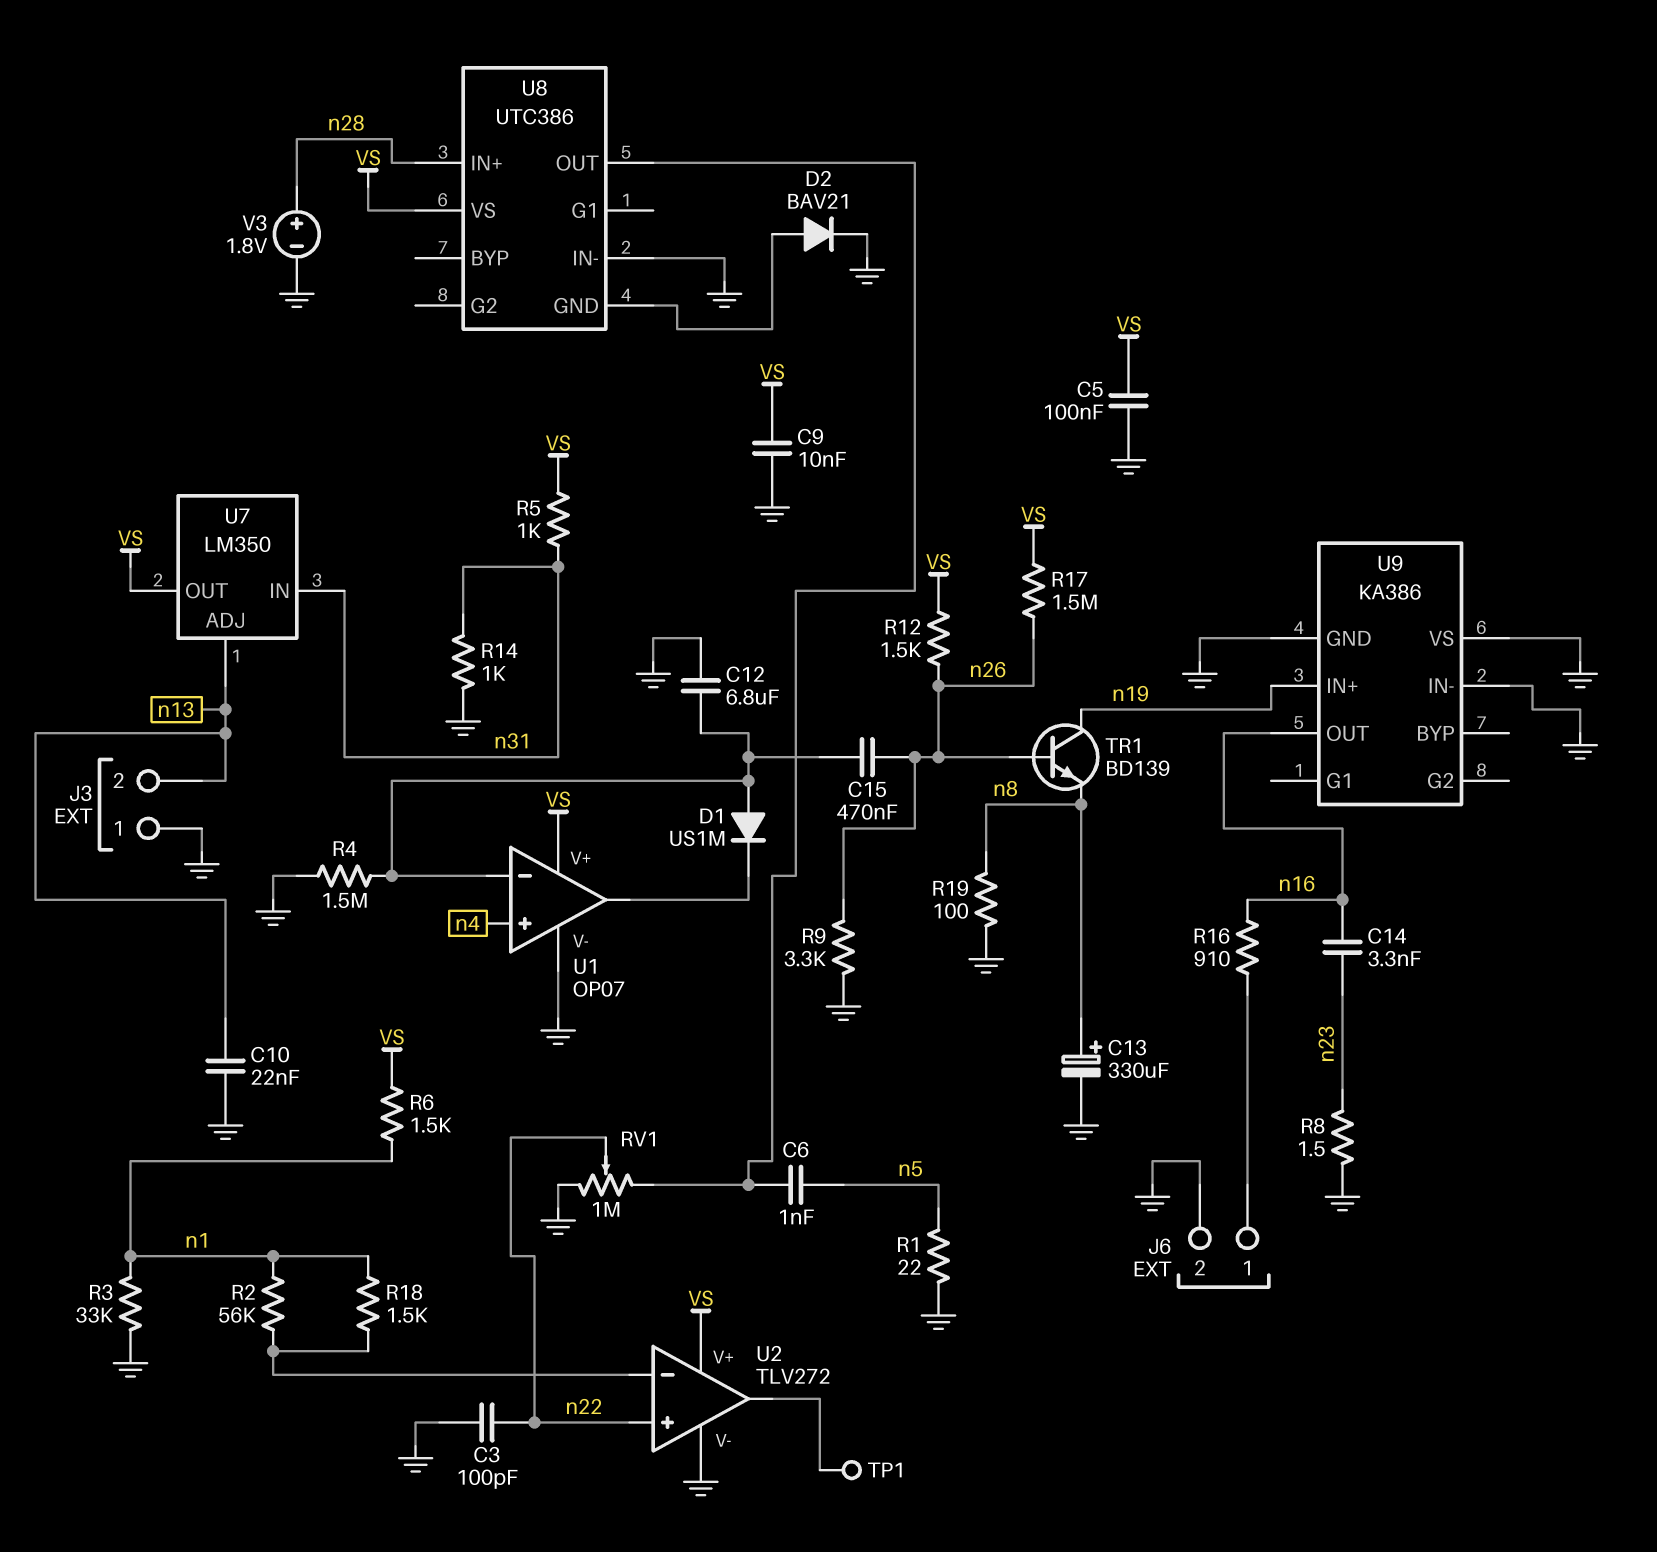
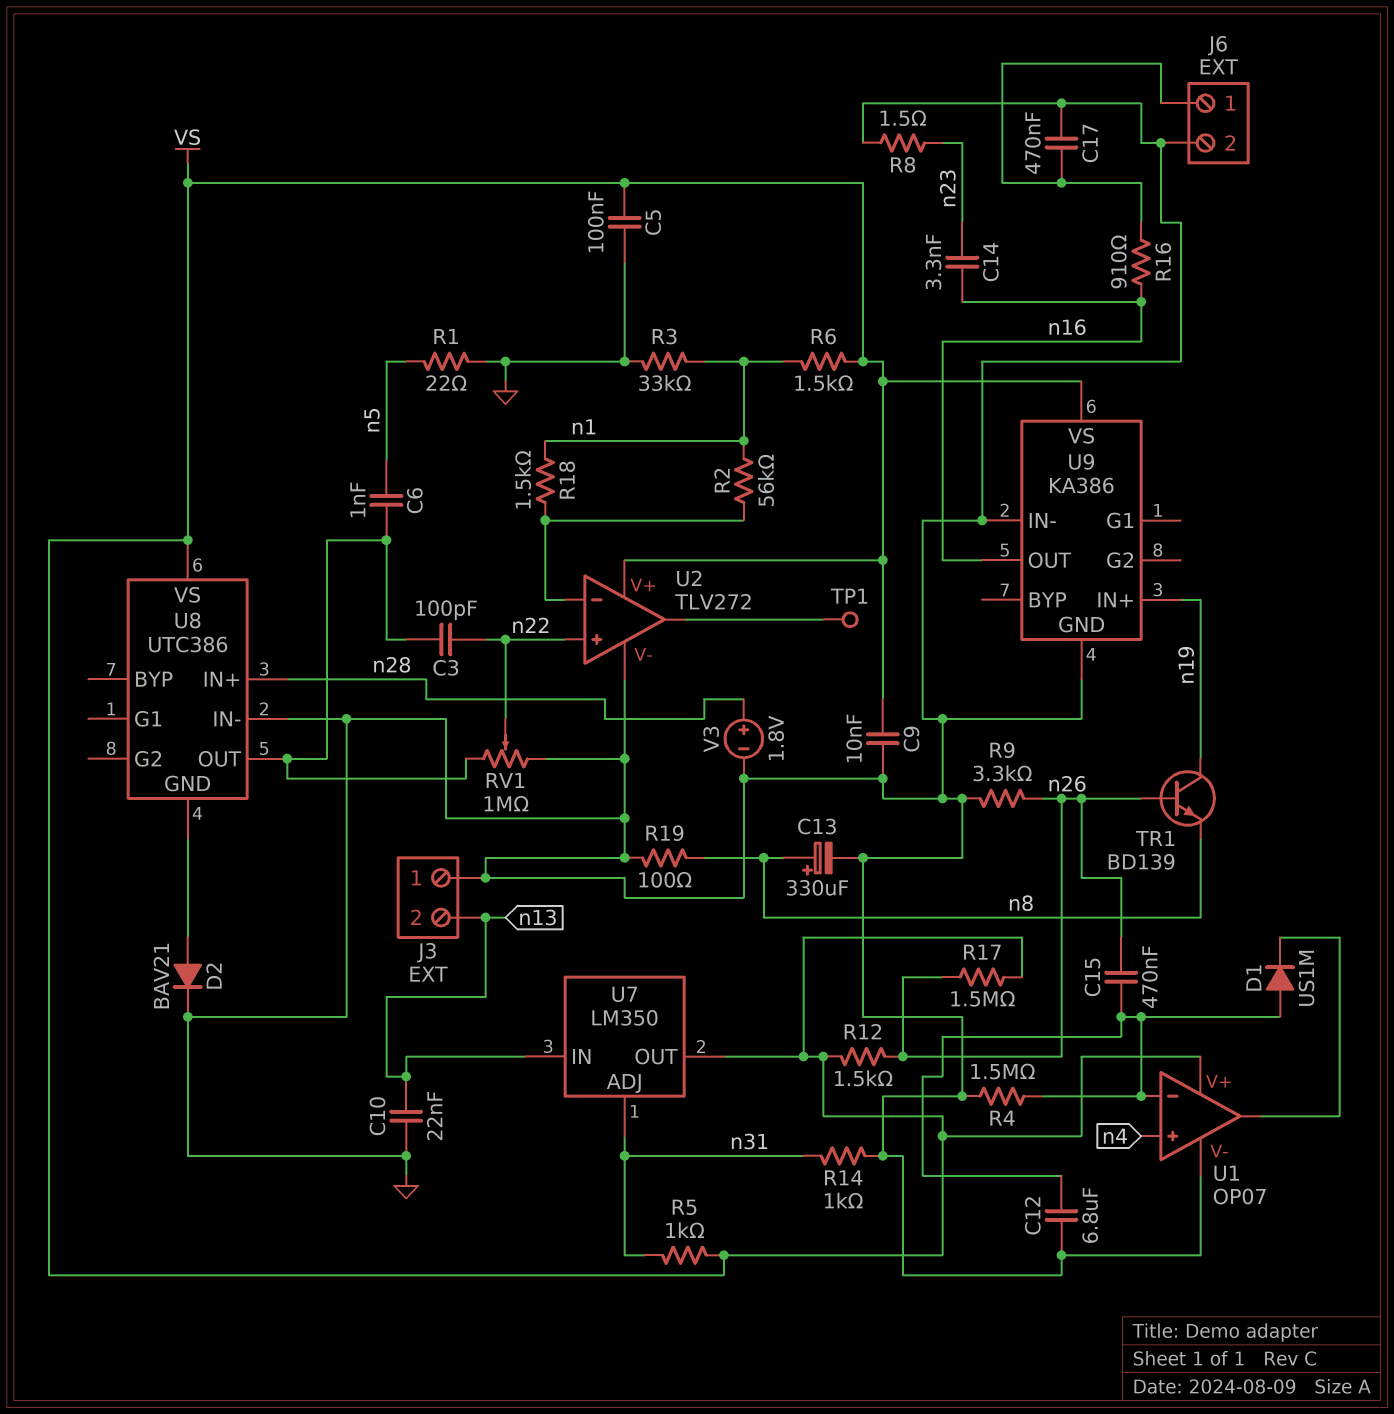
C3: 100pF (GND, n22) -> 100pF (U8/OUT, n22)
C17: none -> 470nF (GND, J6/1)
U7 pin ADJ: n13 -> n31
U7 pin IN: n31 -> n13
U9 pin VS: GND -> VS

